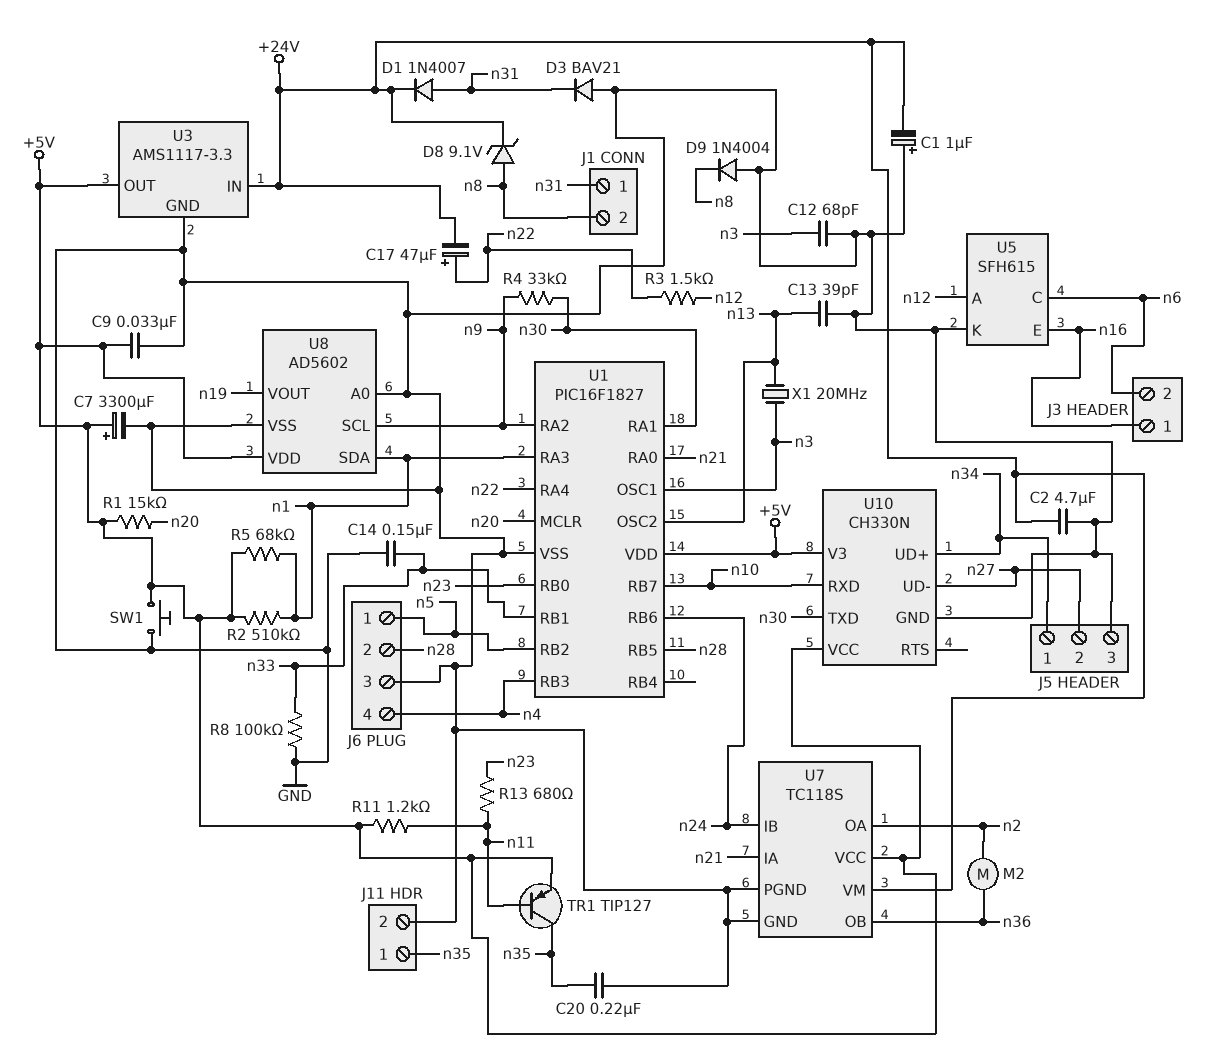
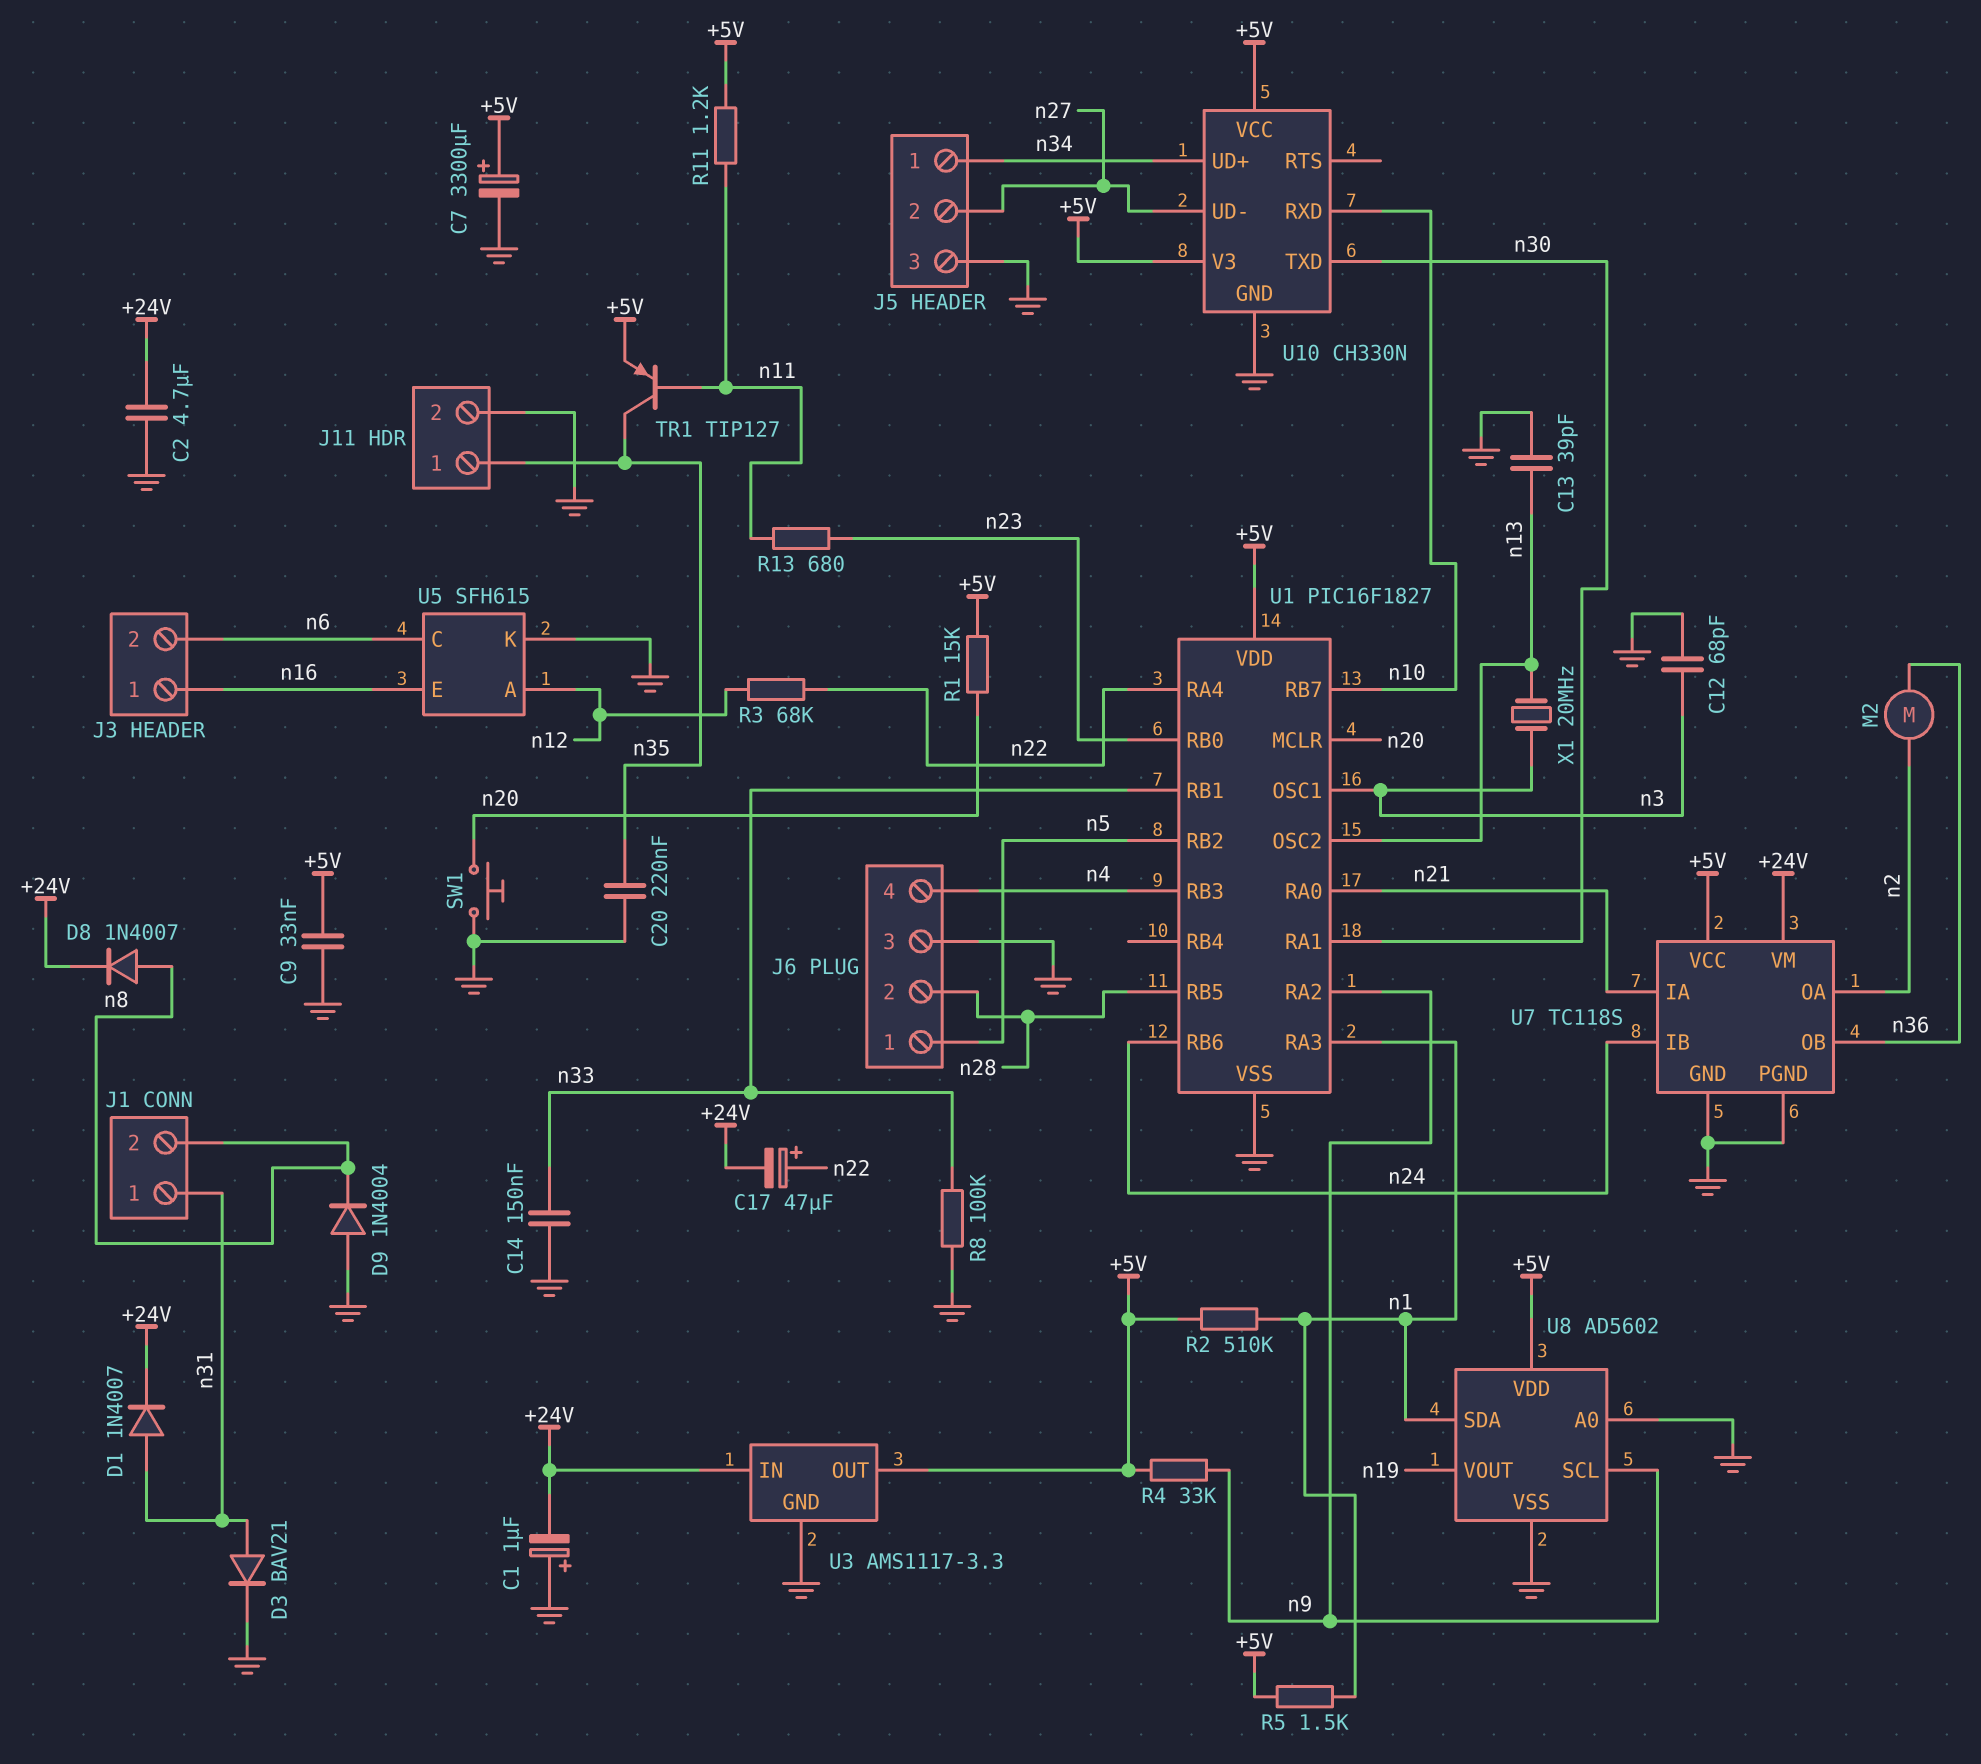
D3: diode BAV21 (A GND, K n31) -> diode BAV21 (A n31, K GND)
D8: zener 9.1V (A n8, K +24V) -> diode 1N4007 (A n8, K +24V)
R3: 1.5k (n12, n22) -> 68k (n12, n22)
R4: 33k (n9, n30) -> 33k (+5V, n9)
R5: 68k (+5V, n1) -> 1.5k (+5V, n1)
SW1: button (+5V, GND) -> button (GND, n20)

